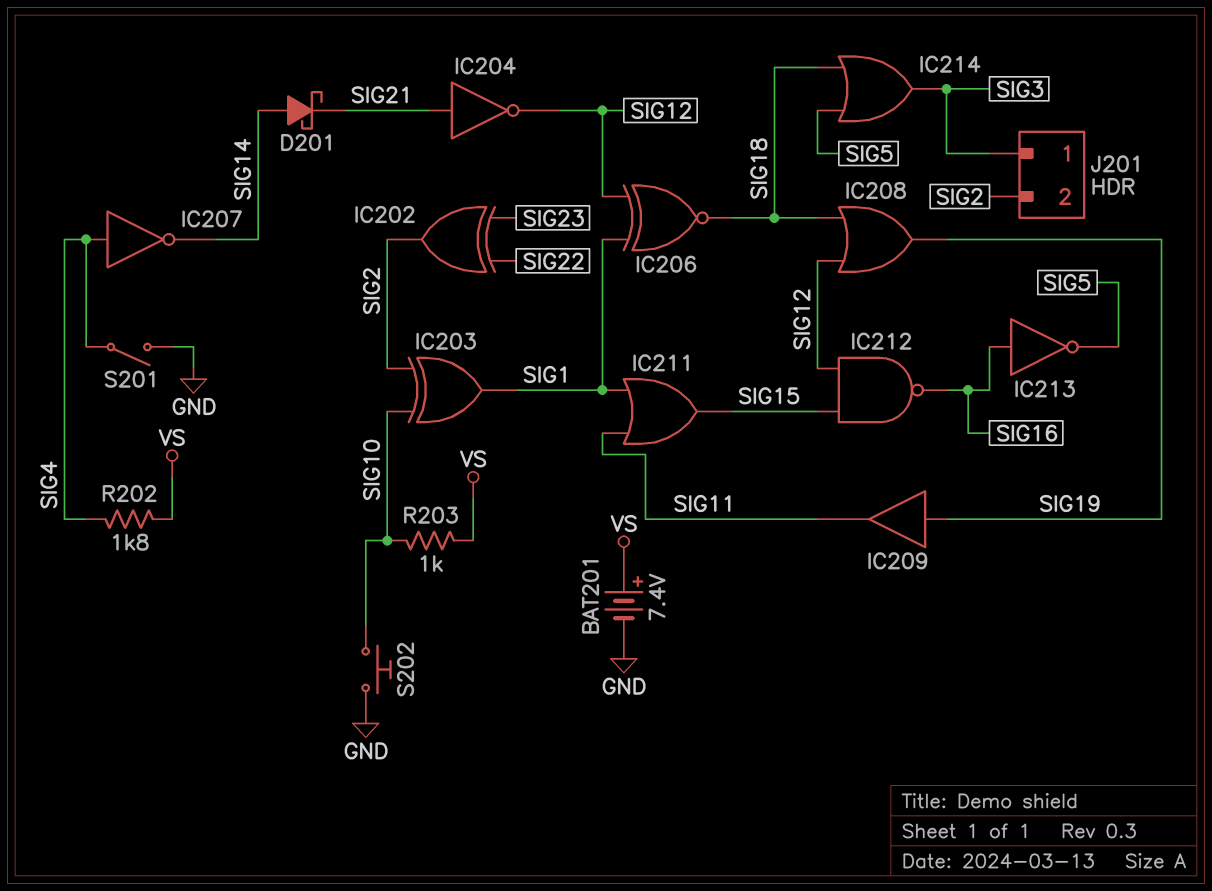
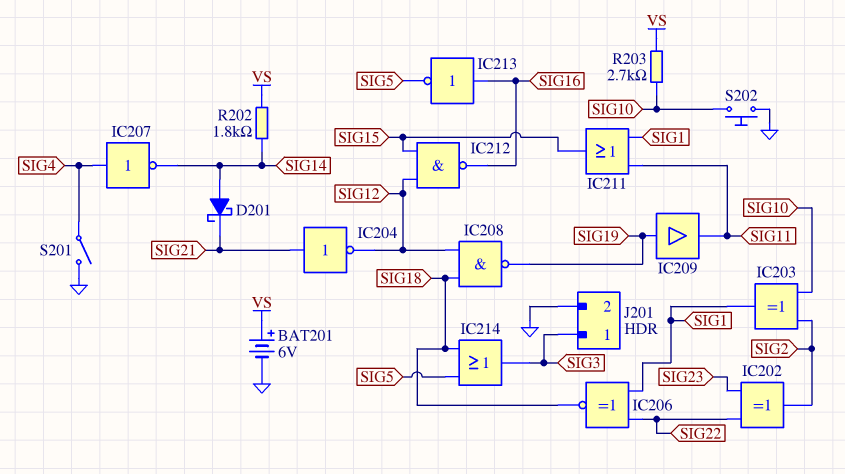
BAT201: 7.4V (plus VS, minus GND) -> 6V (plus VS, minus GND)
IC206: XNOR (in SIG1, in SIG12, out SIG18) -> XNOR (in SIG1, in SIG22, out SIG18)
IC208: OR (in SIG12, in SIG18, out SIG19) -> NAND (in SIG12, in SIG18, out SIG19)
J201 pin 2: SIG2 -> GND
R202: 1.8k (SIG4, VS) -> 1.8k (SIG14, VS)
R203: 1k (SIG10, VS) -> 2.7k (SIG10, VS)

